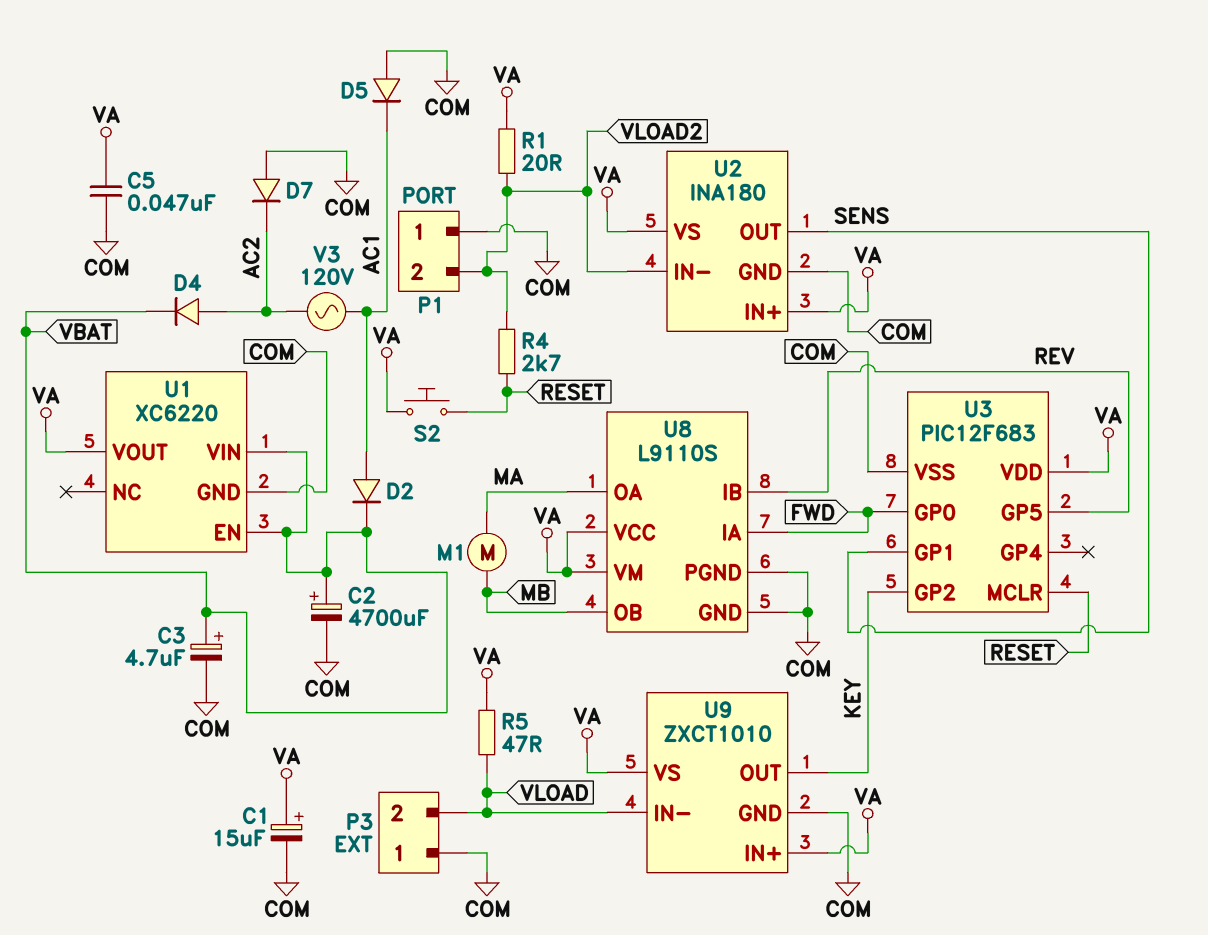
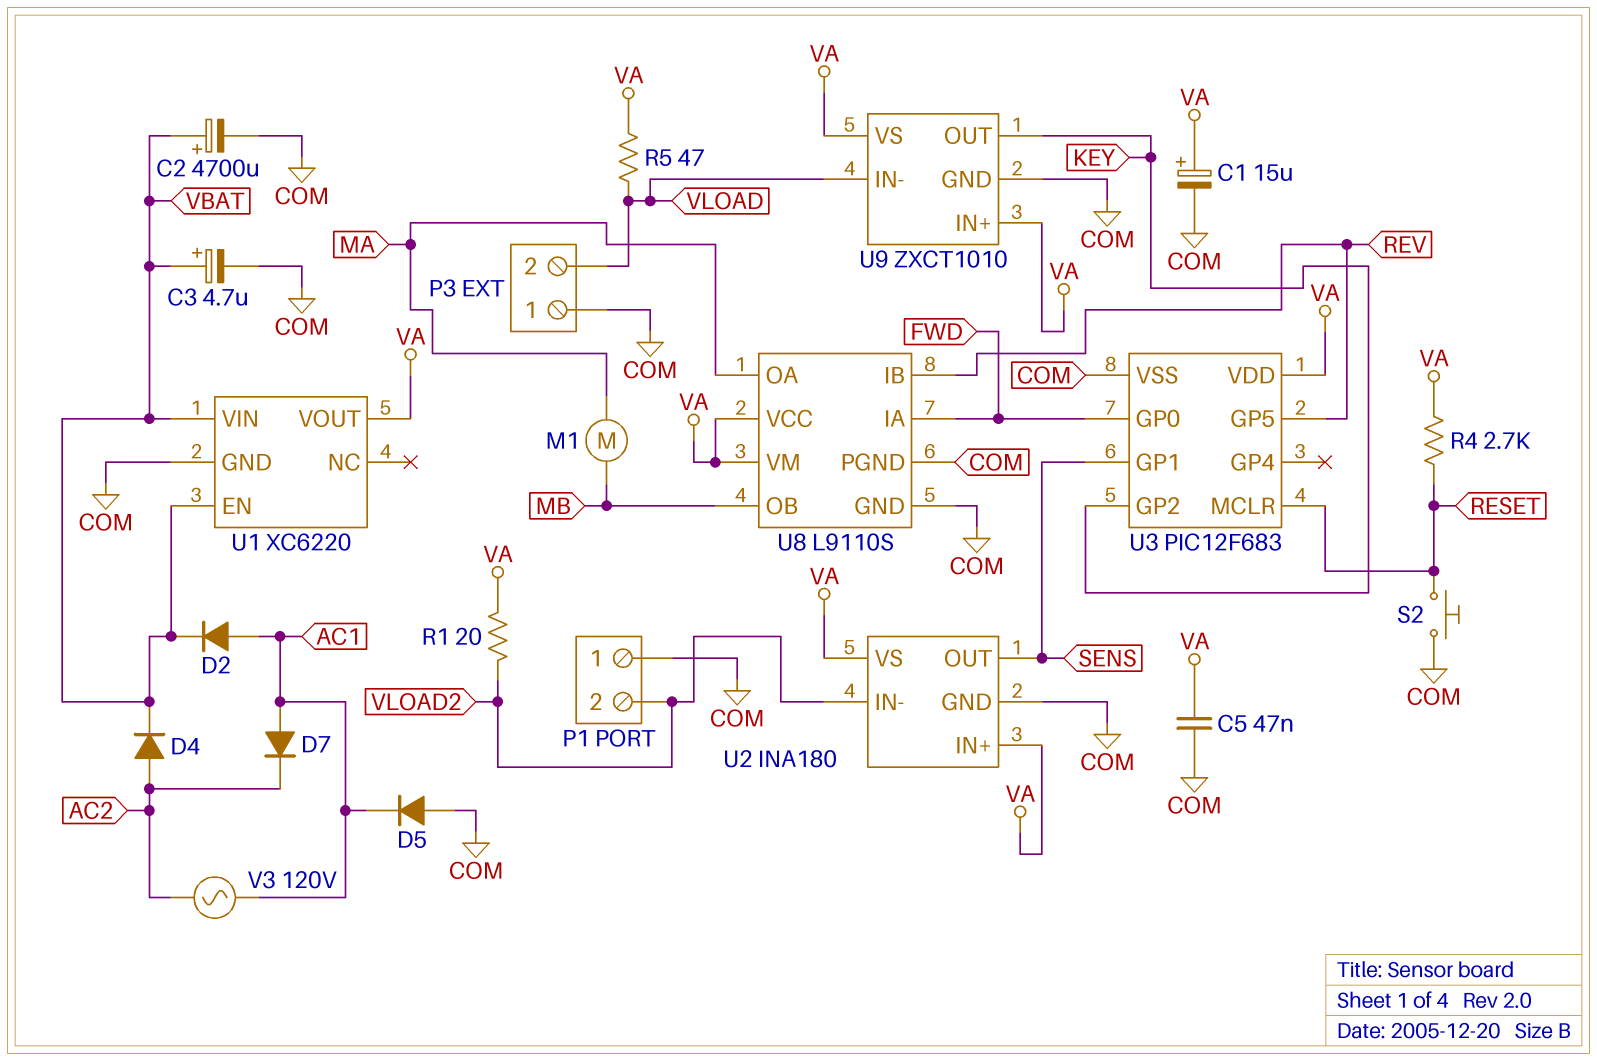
D7: diode (A COM, K AC2) -> diode (A AC1, K AC2)
R4: 2.7k (RESET, VLOAD2) -> 2.7k (RESET, VA)
S2: button (RESET, VA) -> button (COM, RESET)

